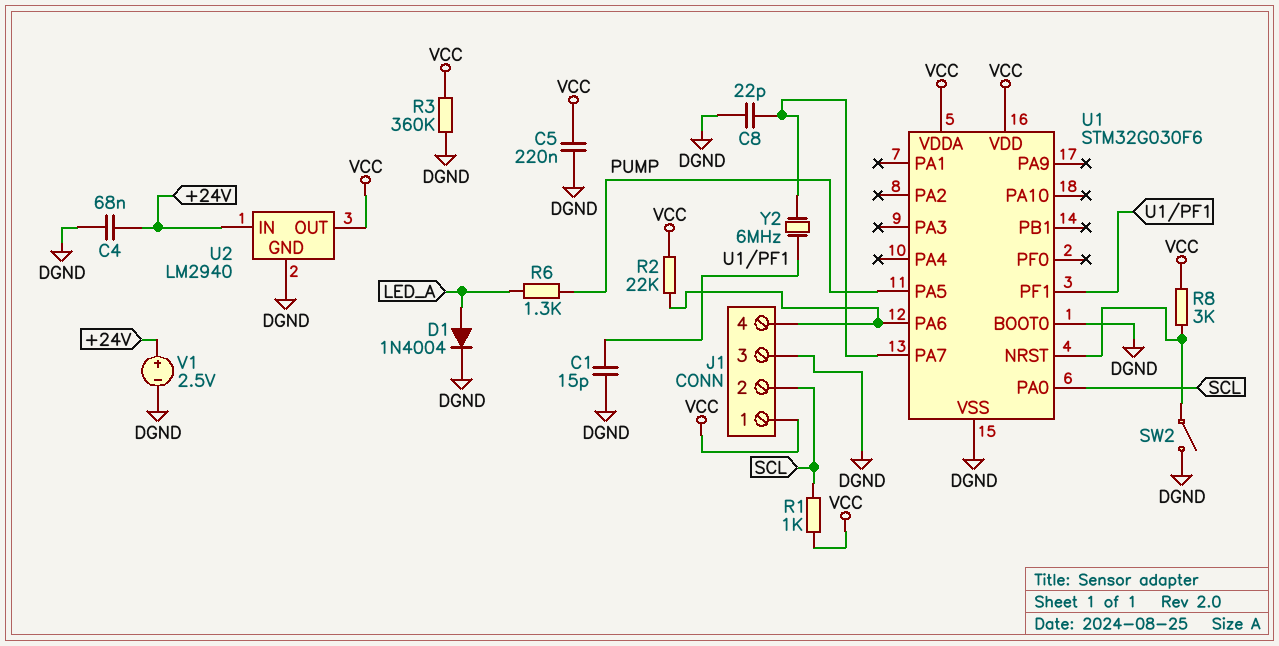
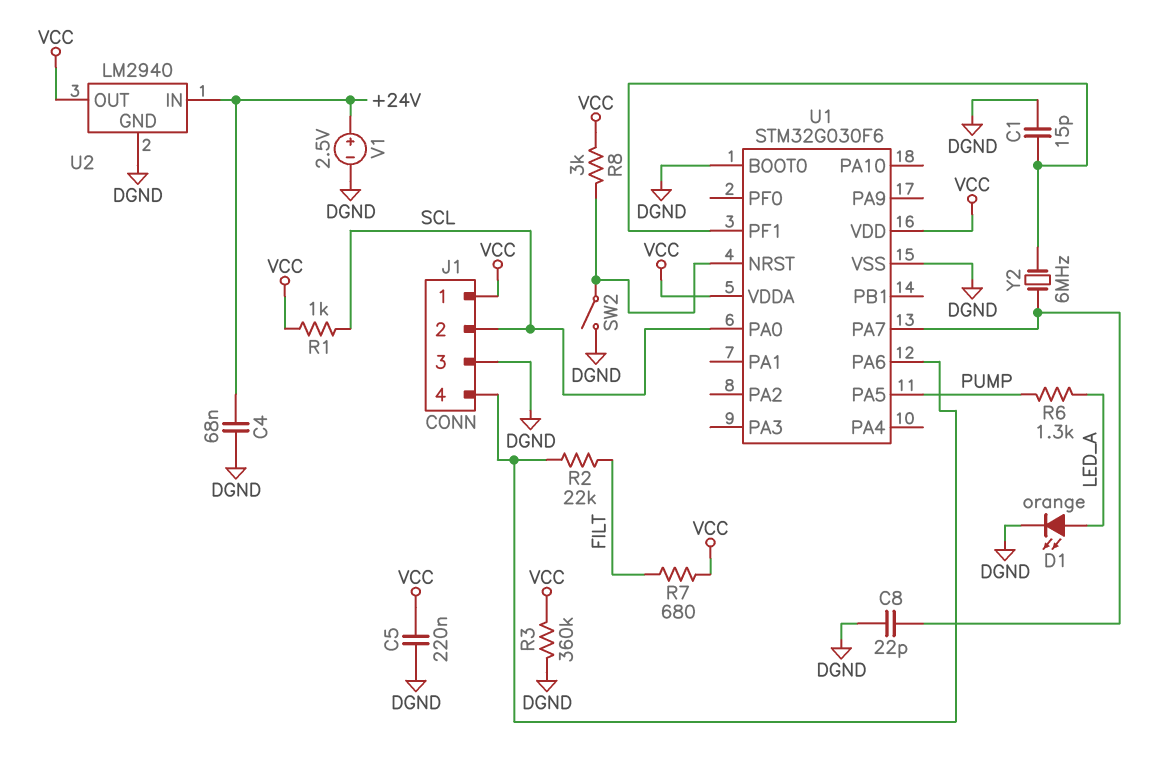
D1: diode 1N4004 (A LED_A, K DGND) -> LED orange (A LED_A, K DGND)
R2: 22k (J1/4, VCC) -> 22k (FILT, J1/4)
R7: none -> 680 (FILT, VCC)

